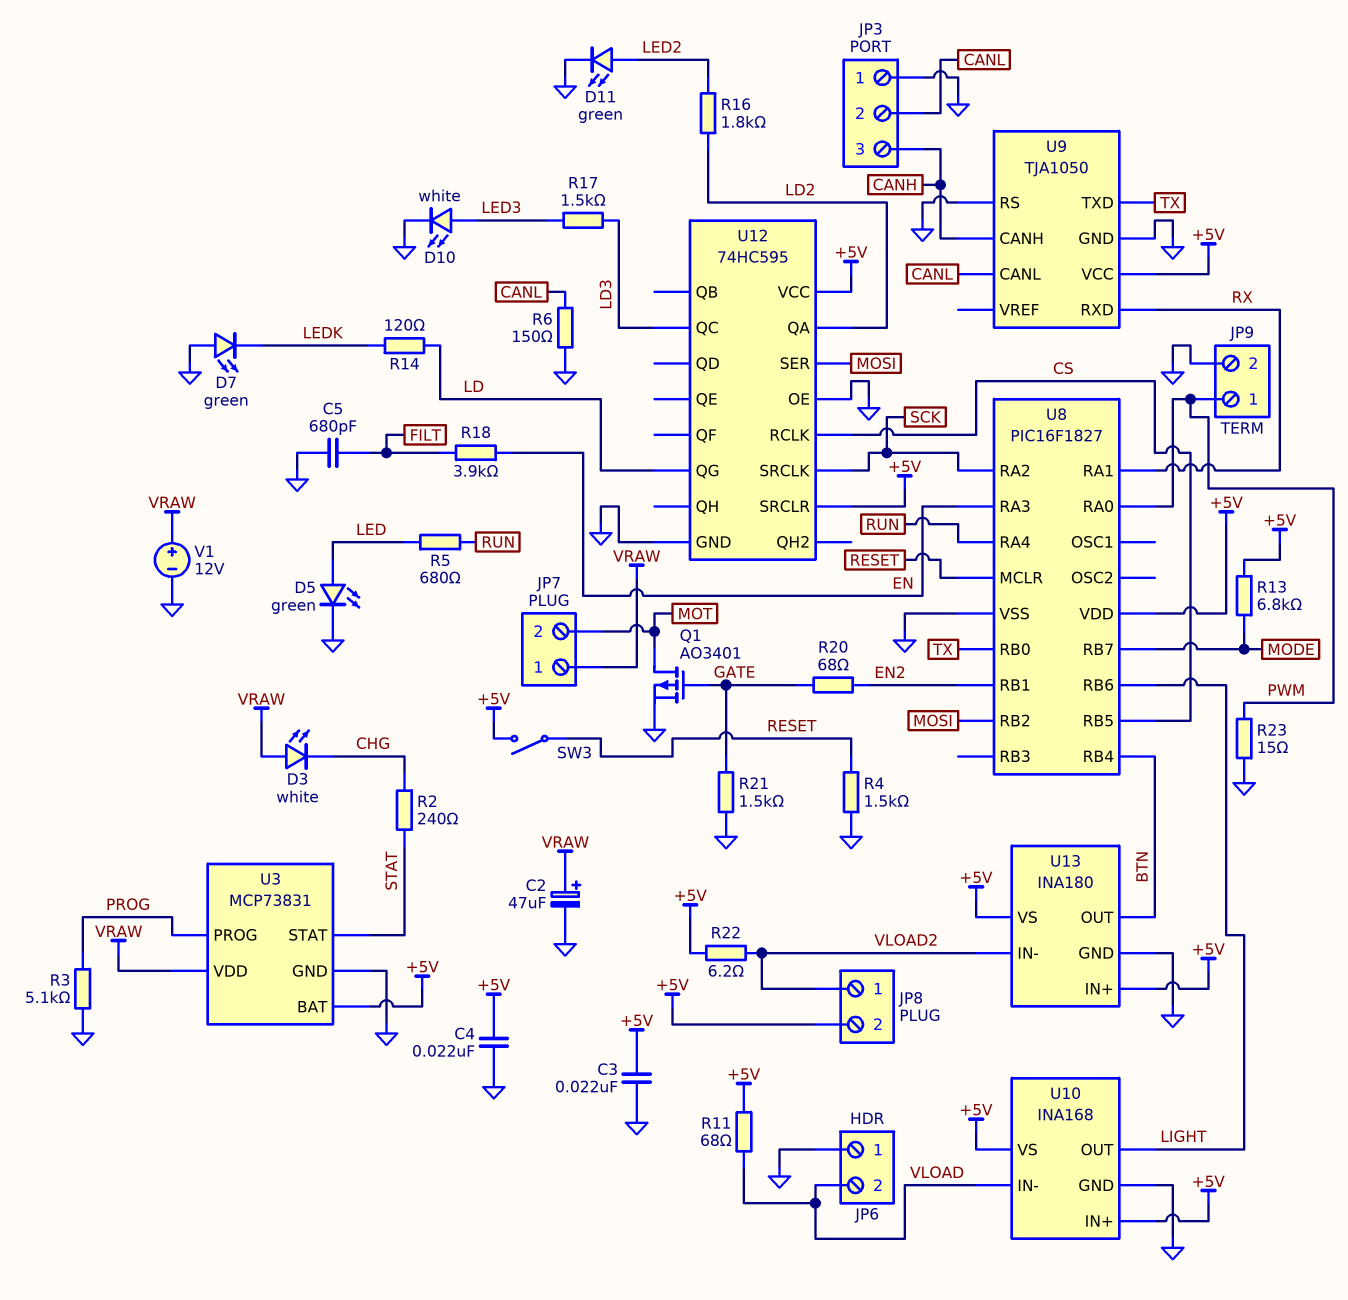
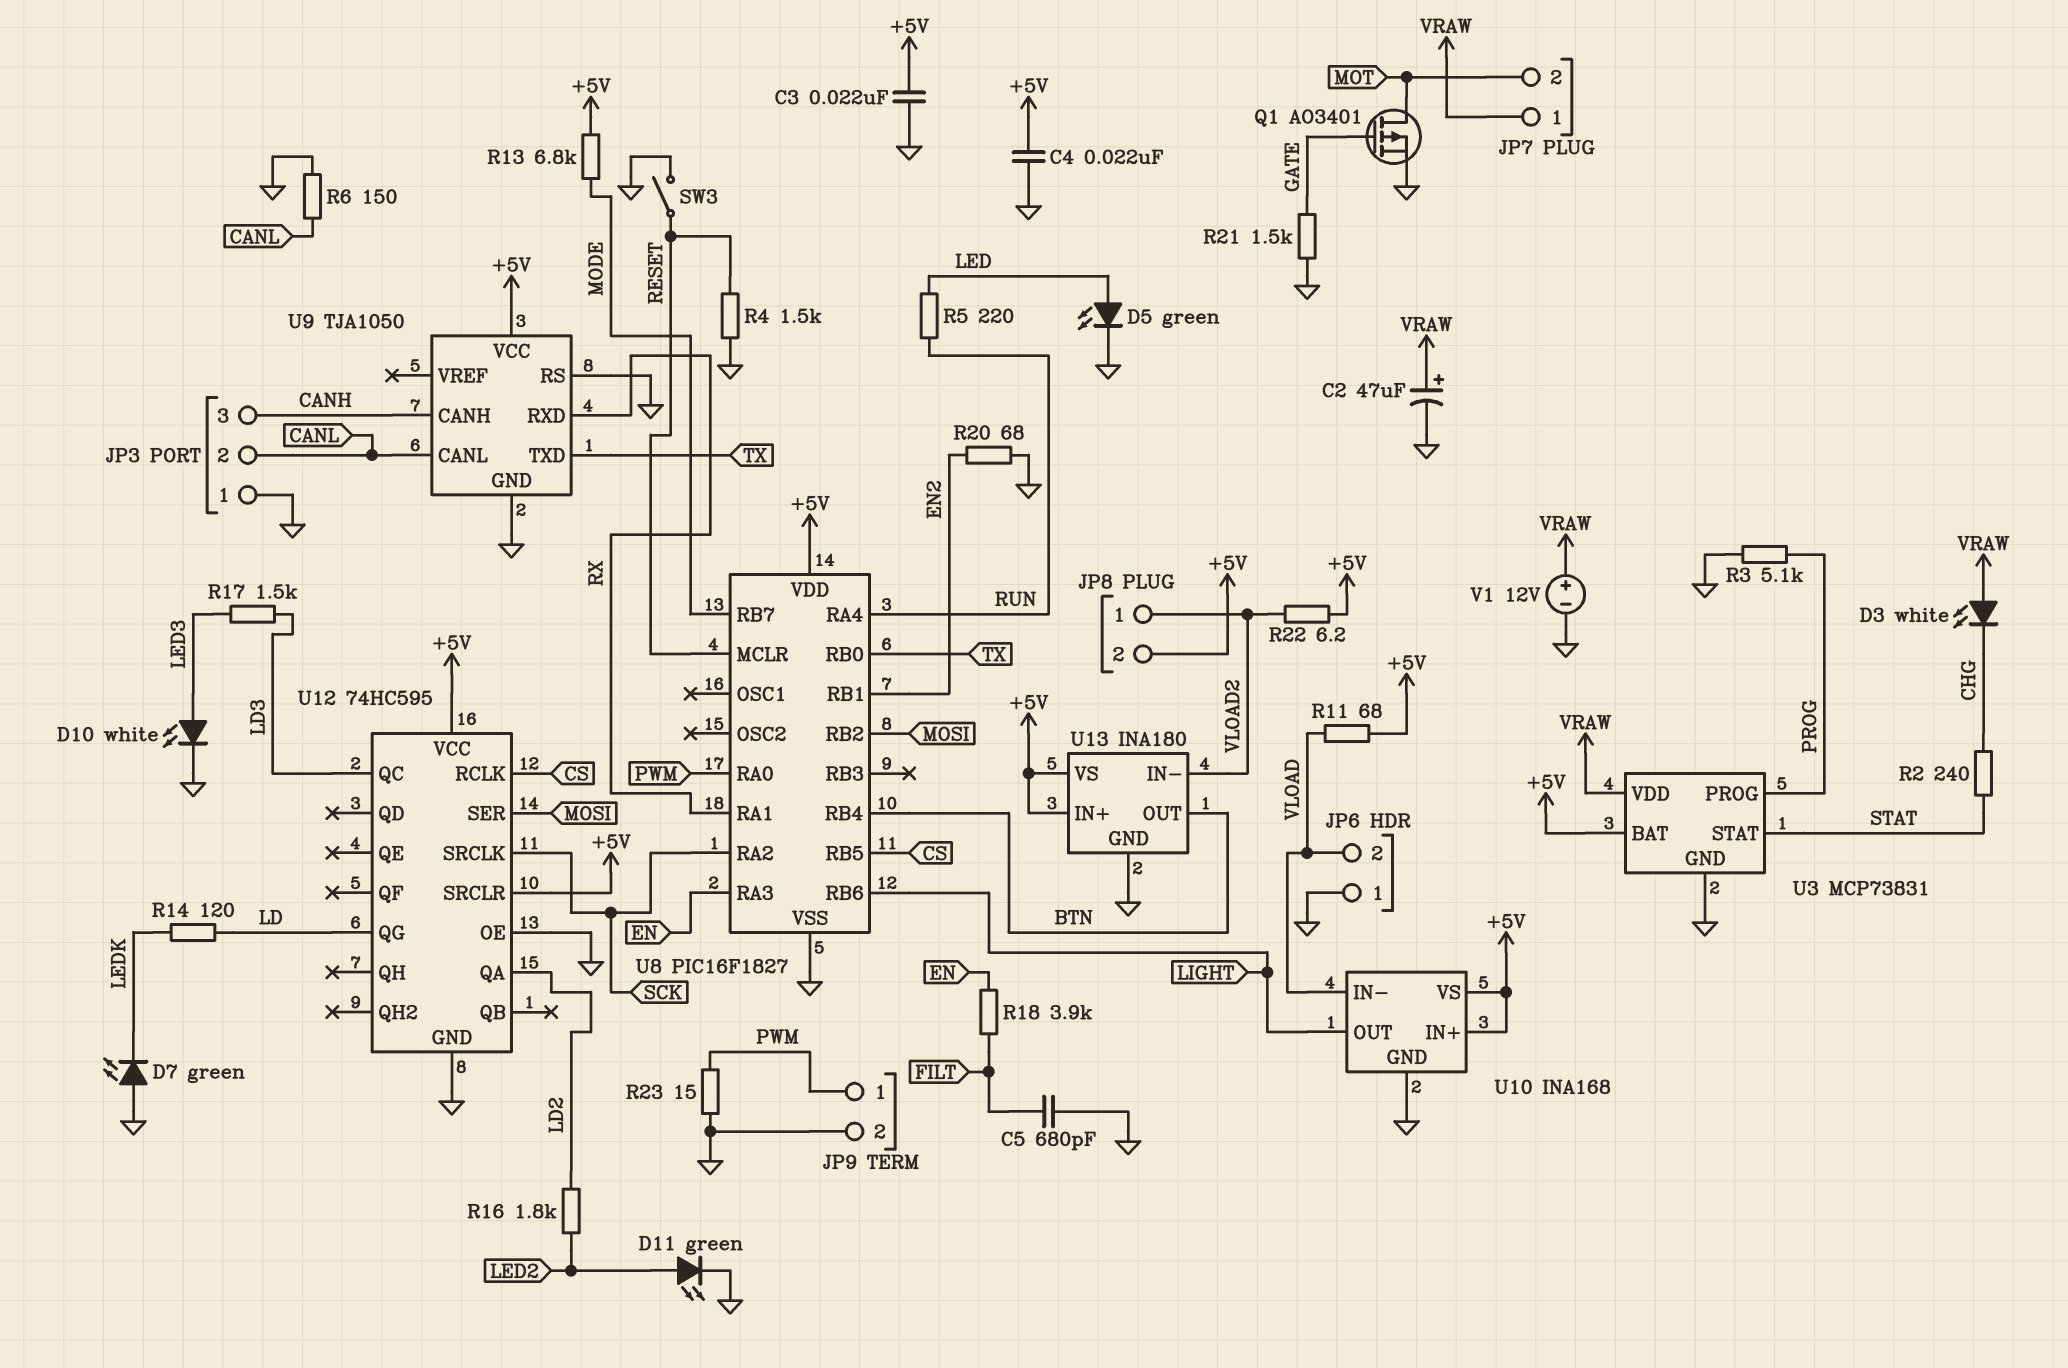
R5: 680 (LED, RUN) -> 220 (LED, RUN)
R20: 68 (EN2, GATE) -> 68 (EN2, GND)
SW3: switch (+5V, RESET) -> switch (GND, RESET)

